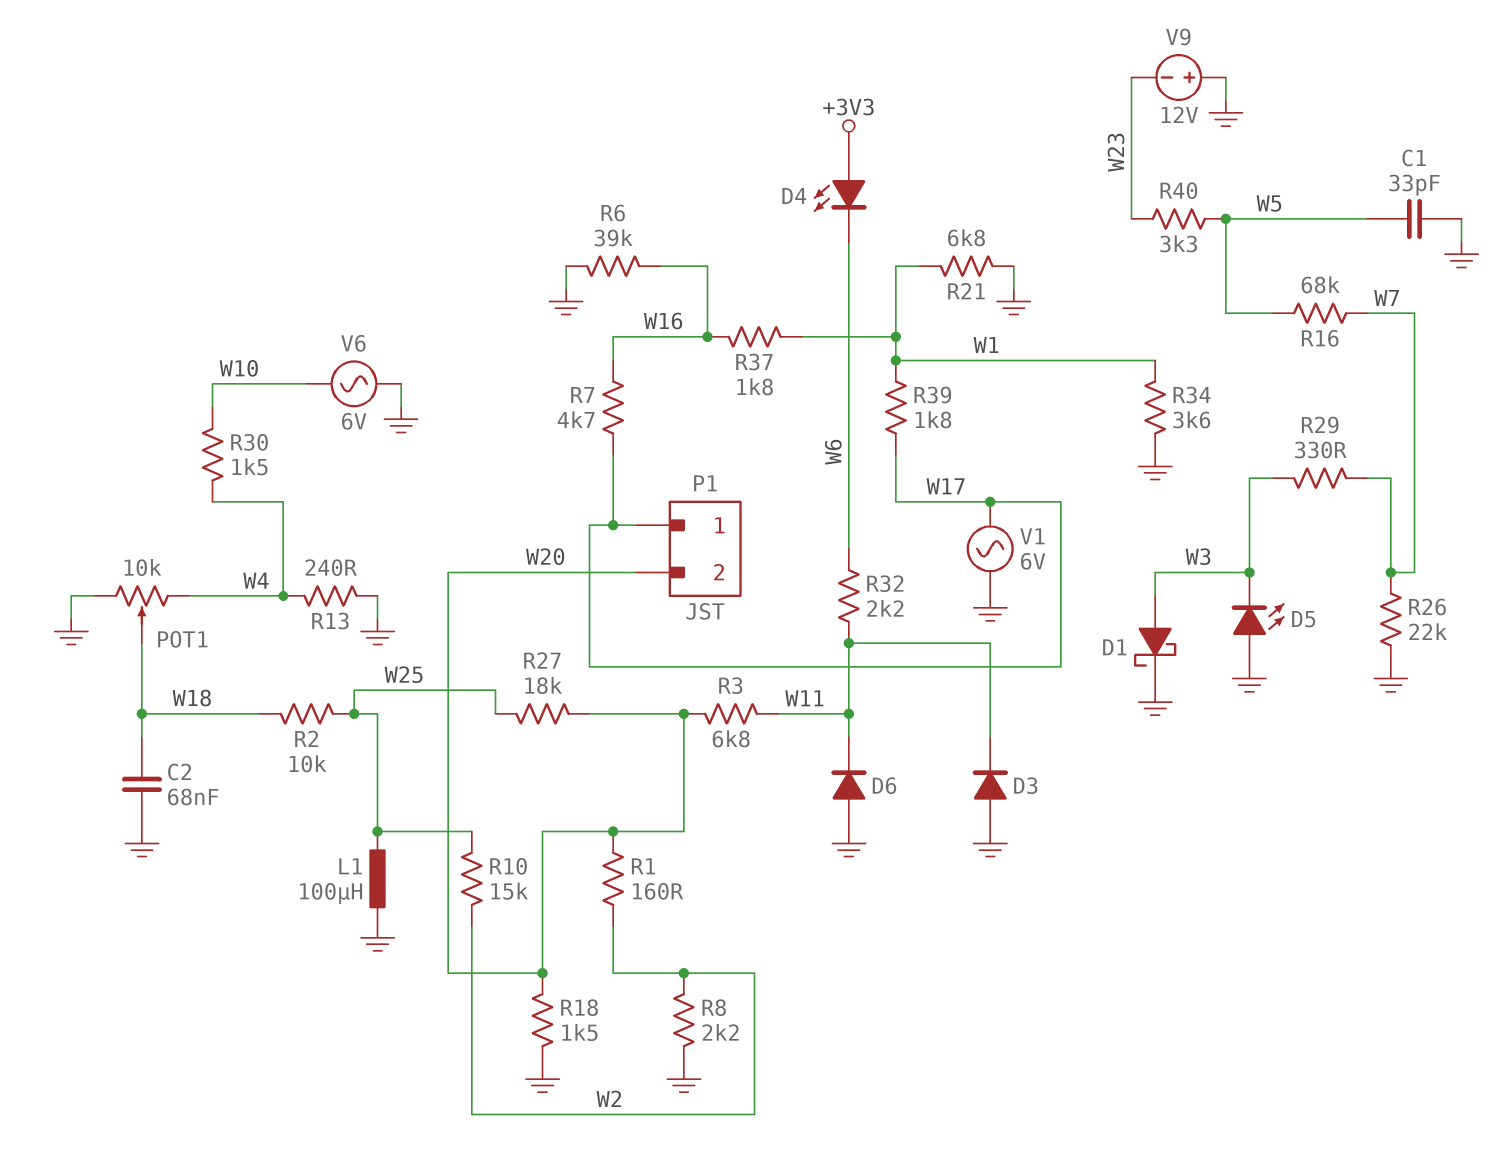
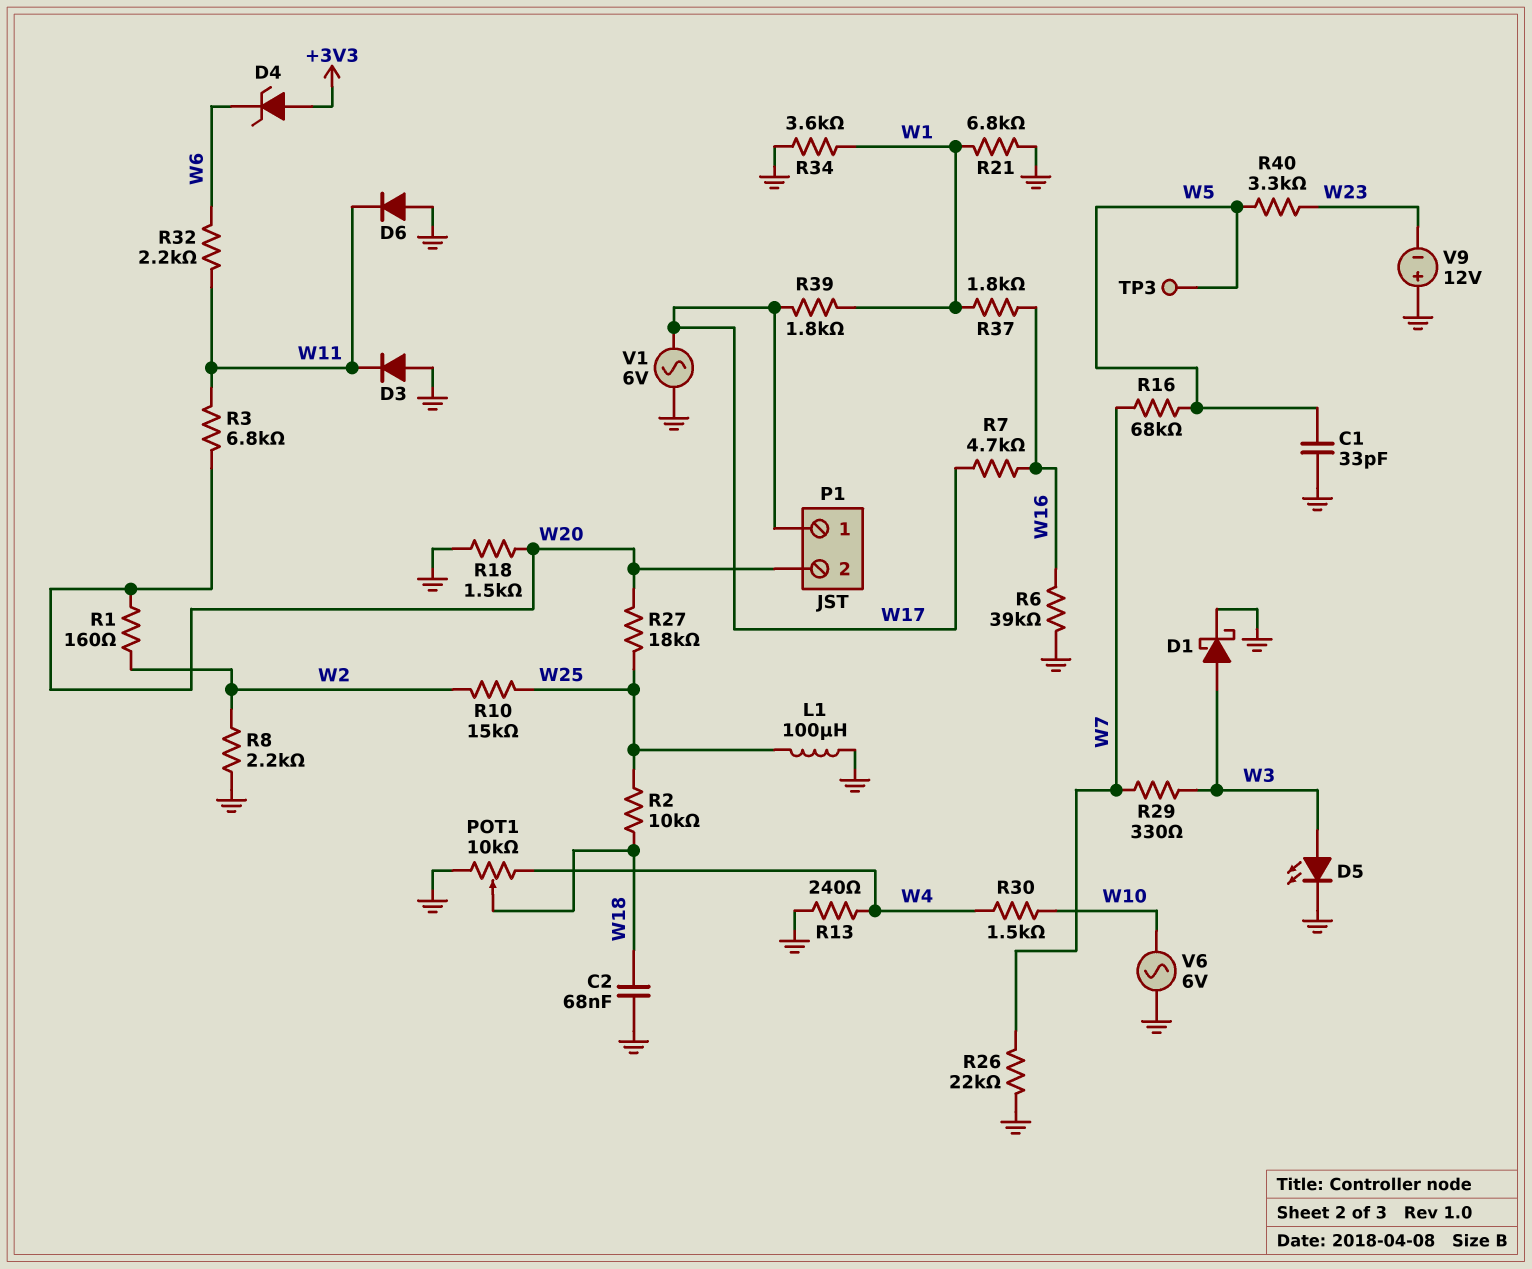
D4: LED (A +3V3, K W6) -> zener (A +3V3, K W6)
D5: LED (A GND, K W3) -> LED (A W3, K GND)
TP3: none -> test point (W5)

